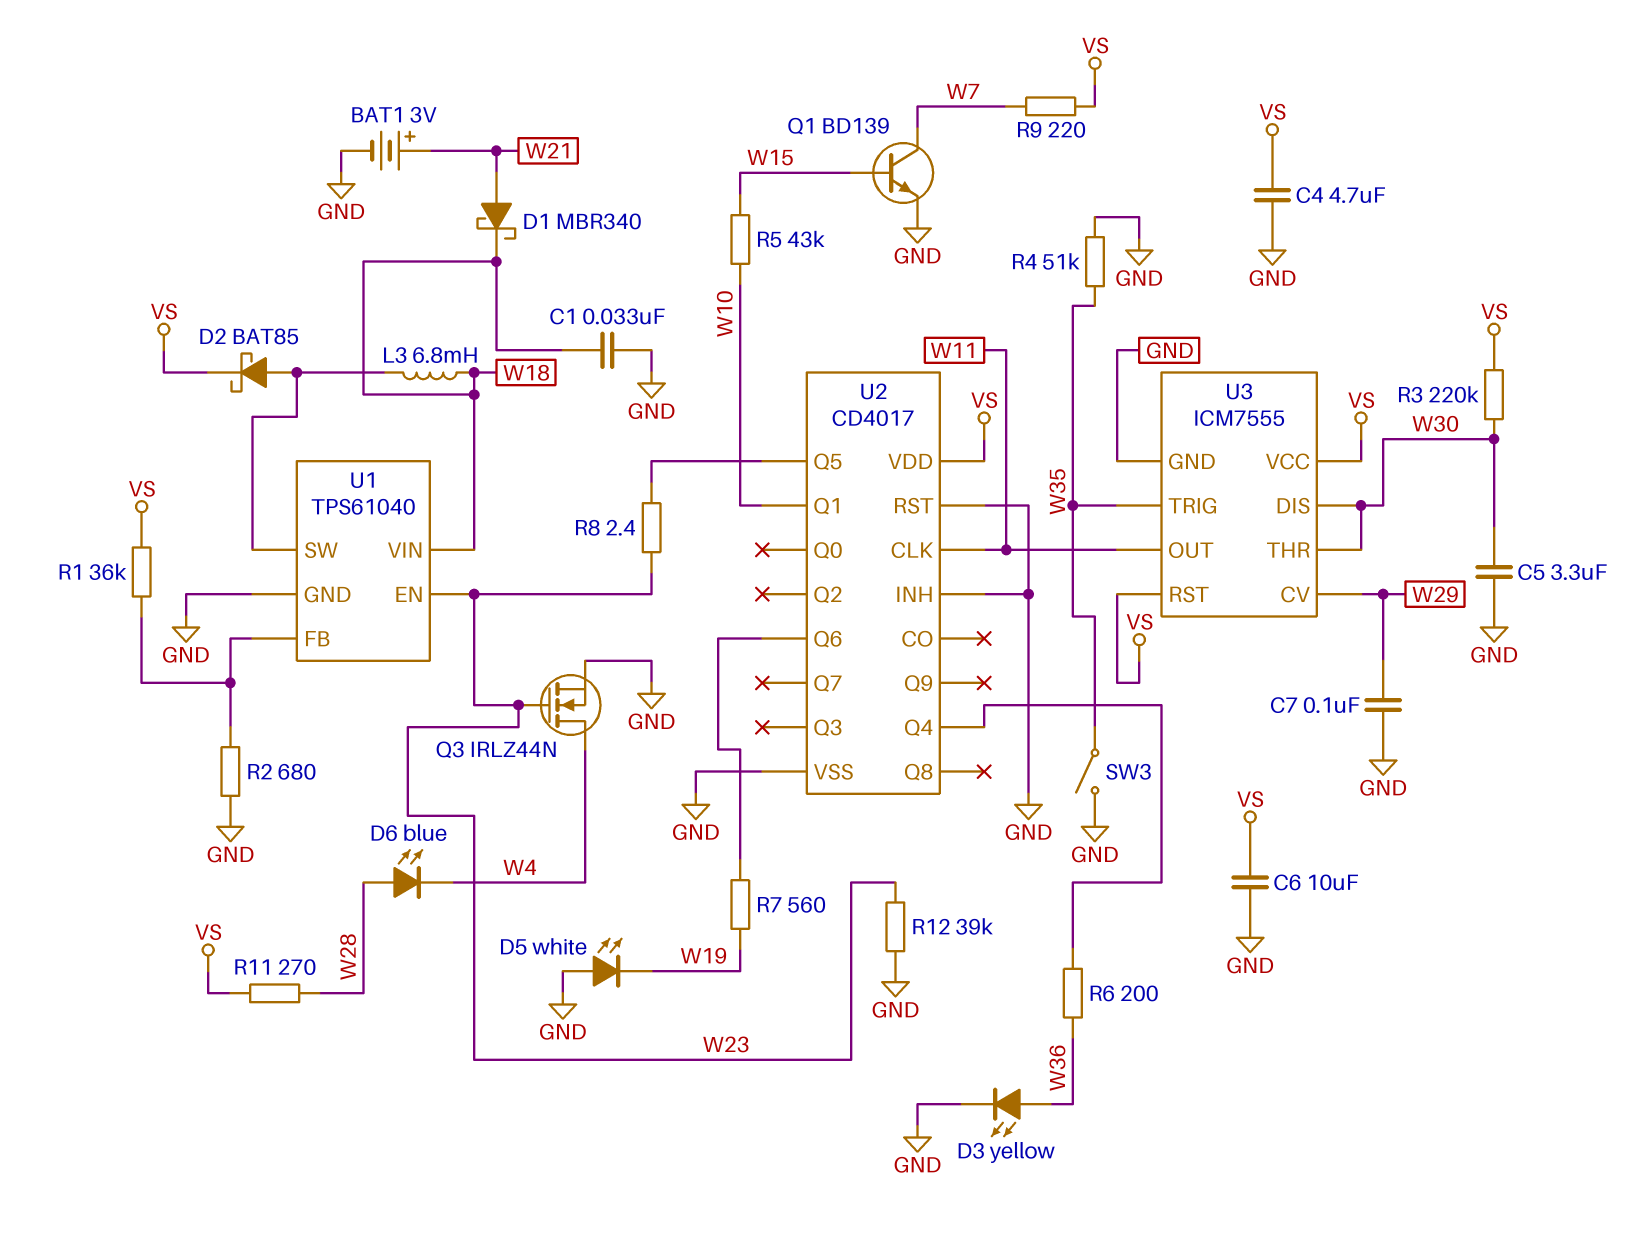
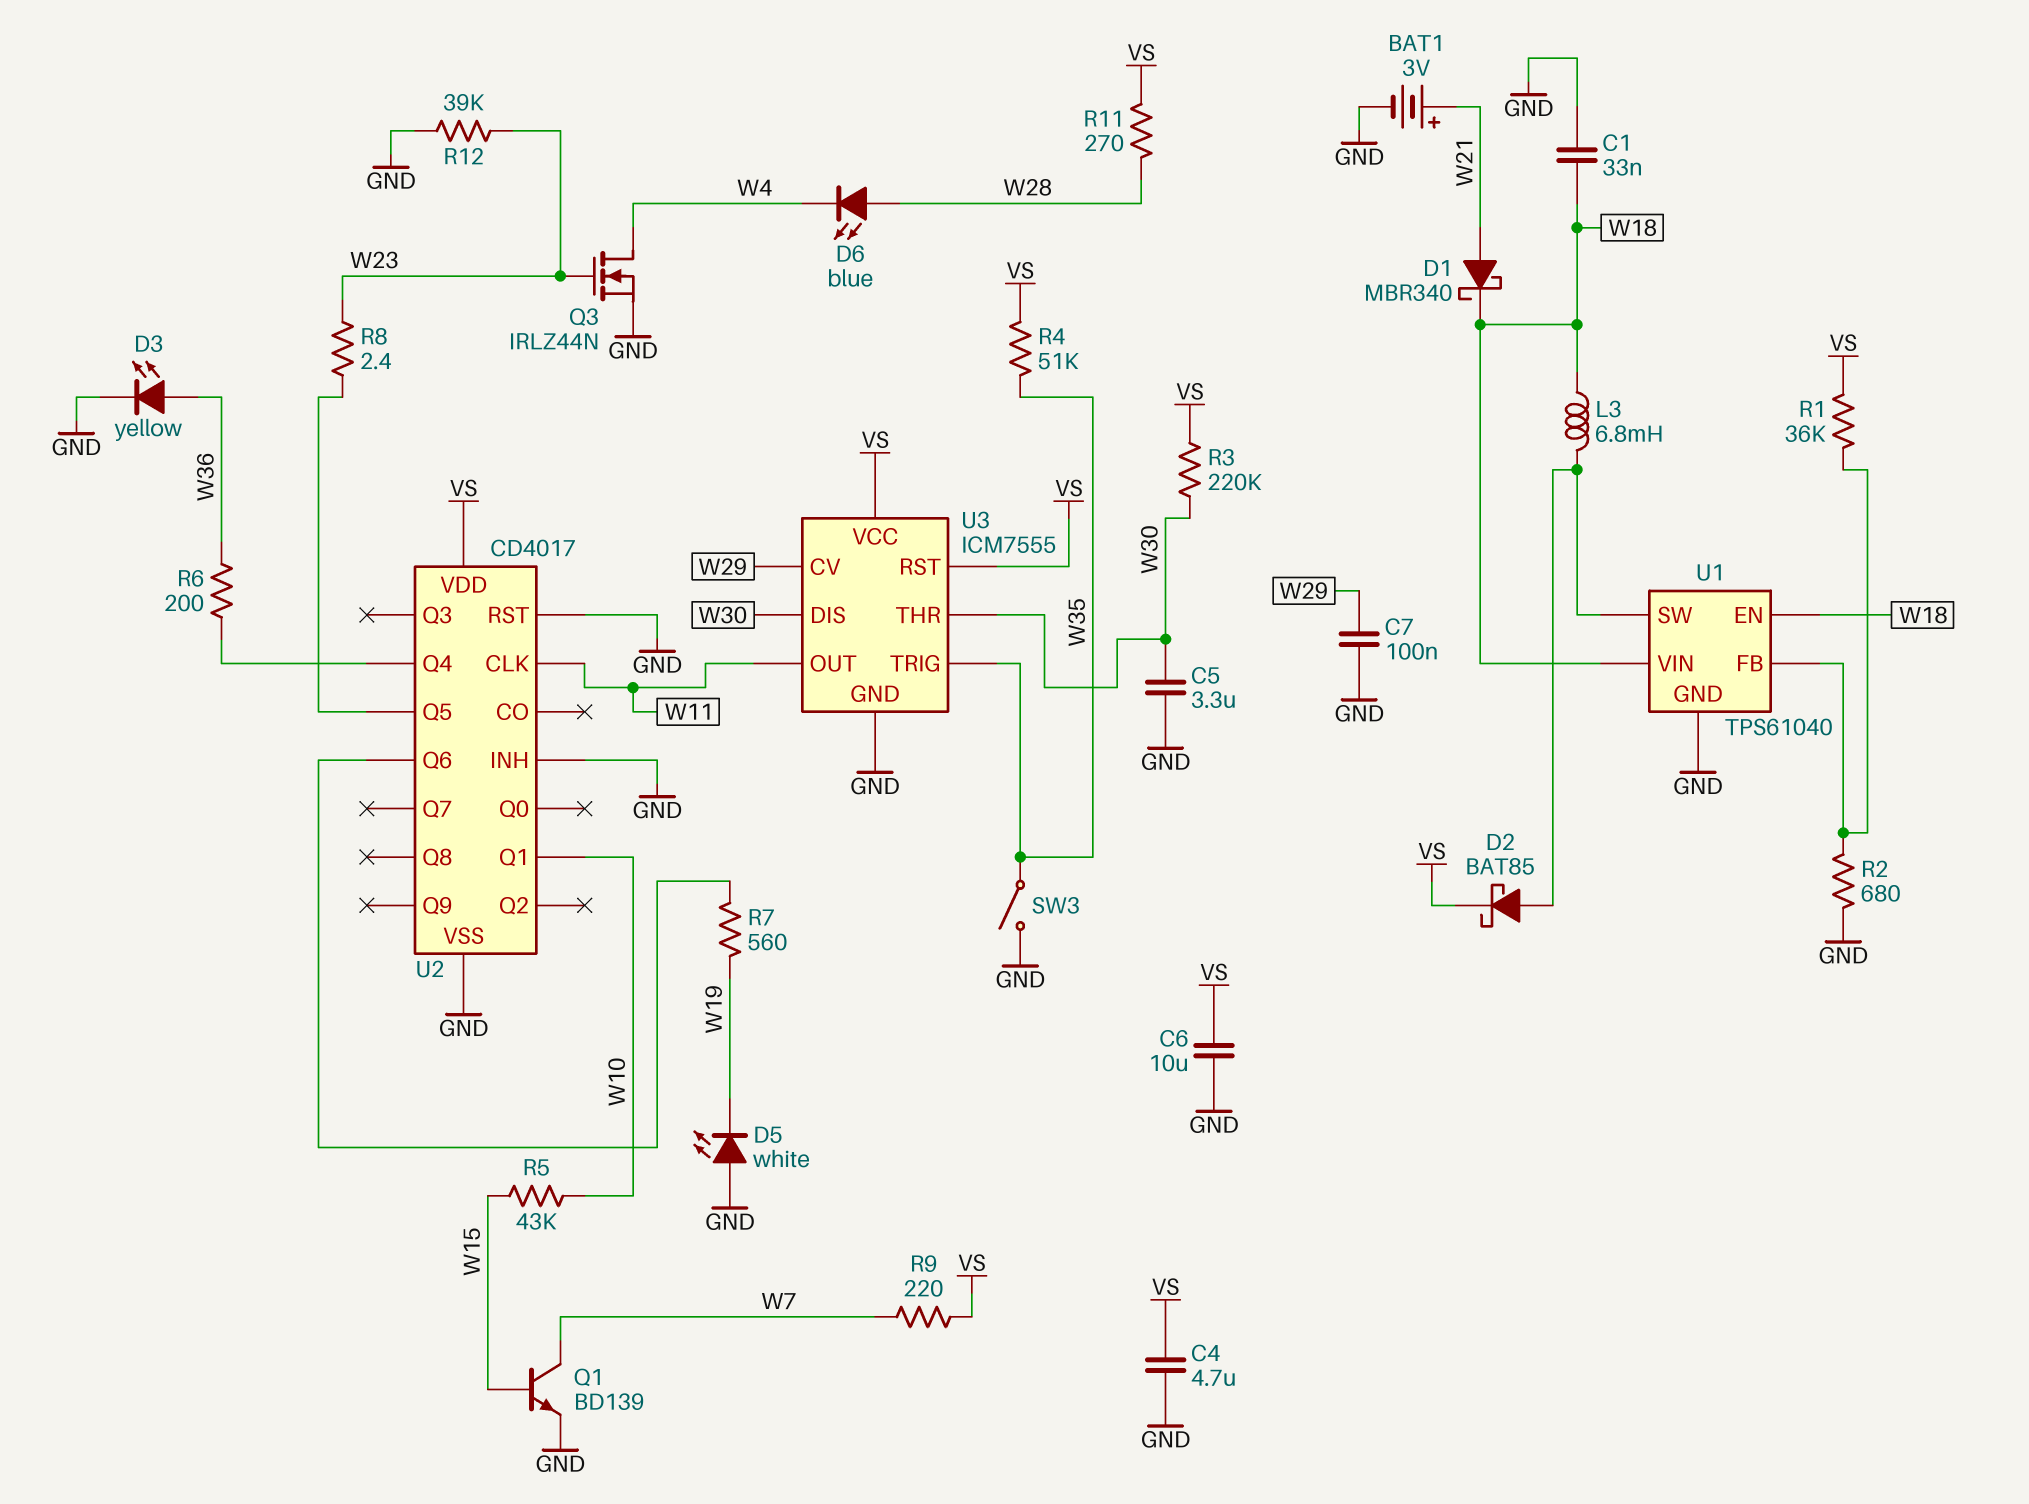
R4: 51k (GND, W35) -> 51k (VS, W35)
U1 pin EN: W23 -> W18

